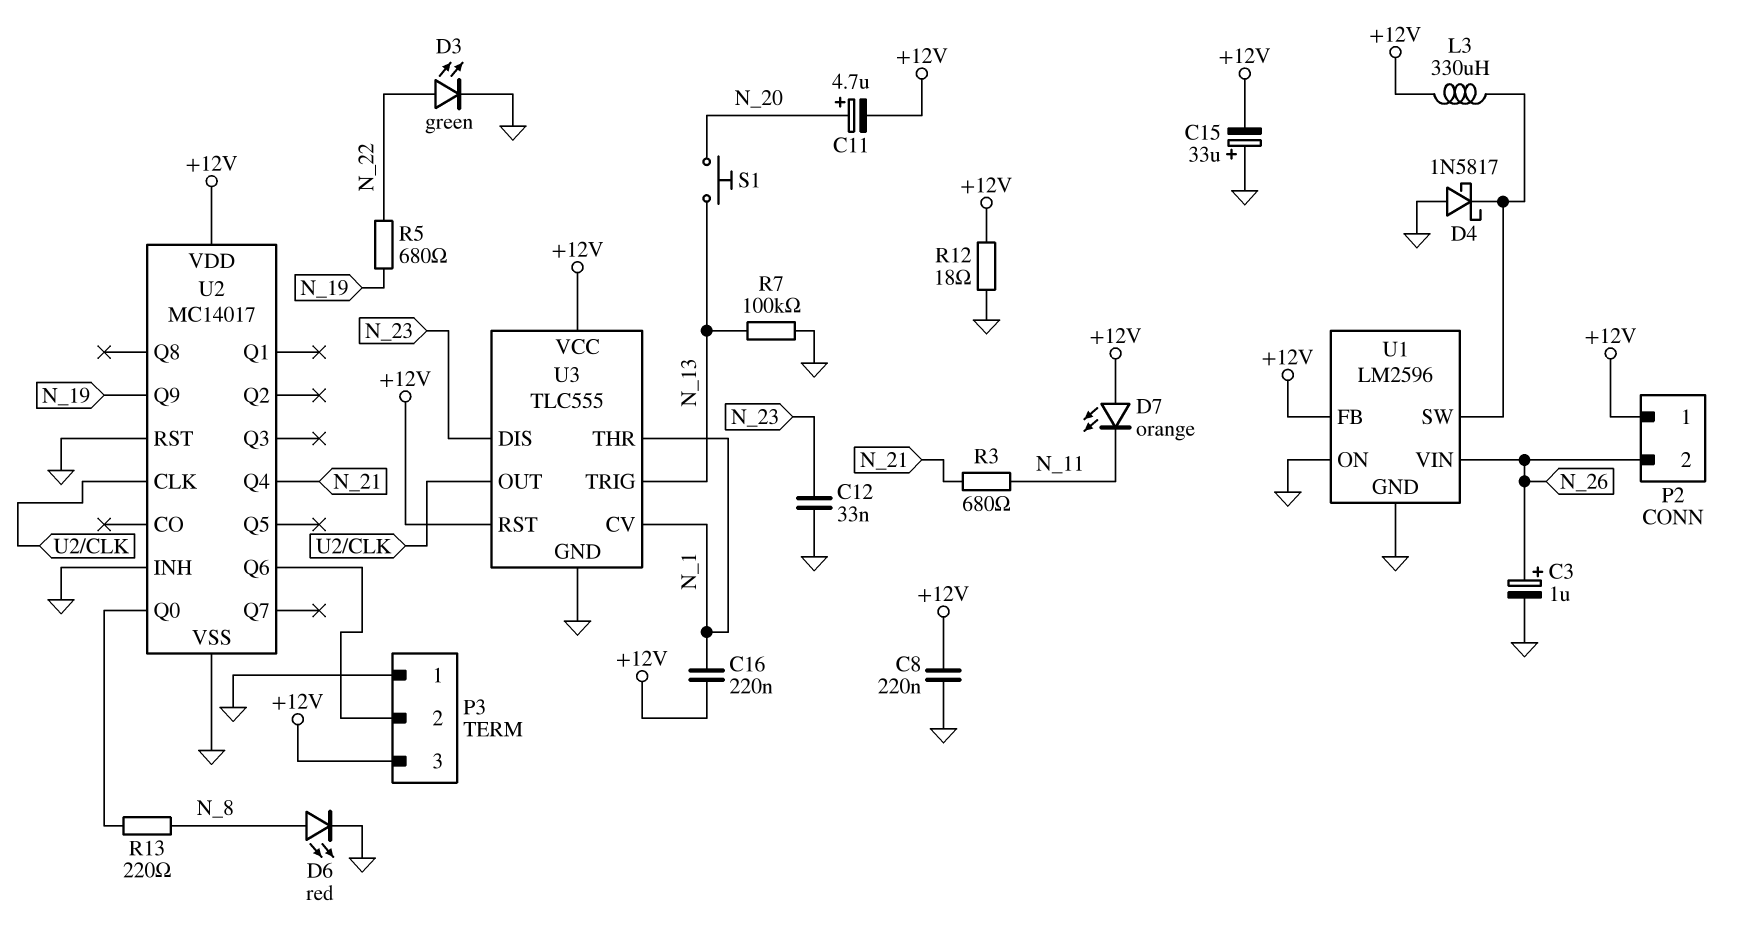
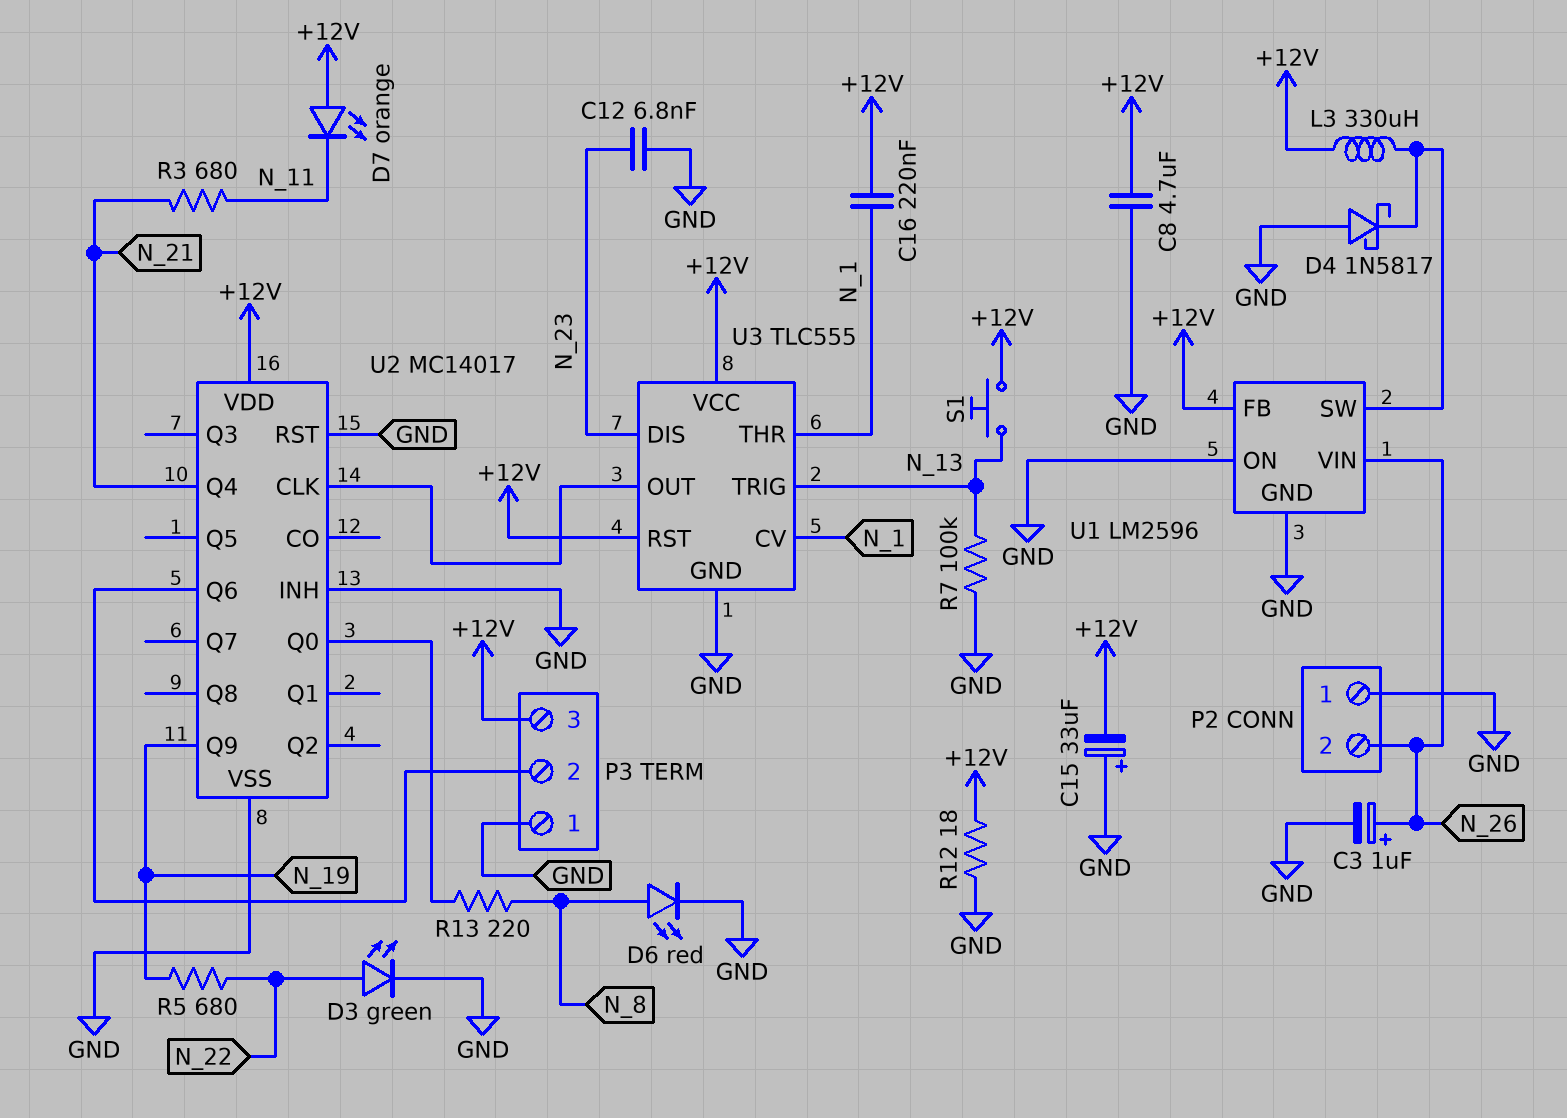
C8: 220nF (+12V, GND) -> 4.7uF (+12V, GND)
C11: 4.7uF (plus N_20, minus +12V) -> none
C12: 33nF (GND, N_23) -> 6.8nF (GND, N_23)
P2 pin 1: +12V -> GND
S1: button (N_13, N_20) -> button (+12V, N_13)

